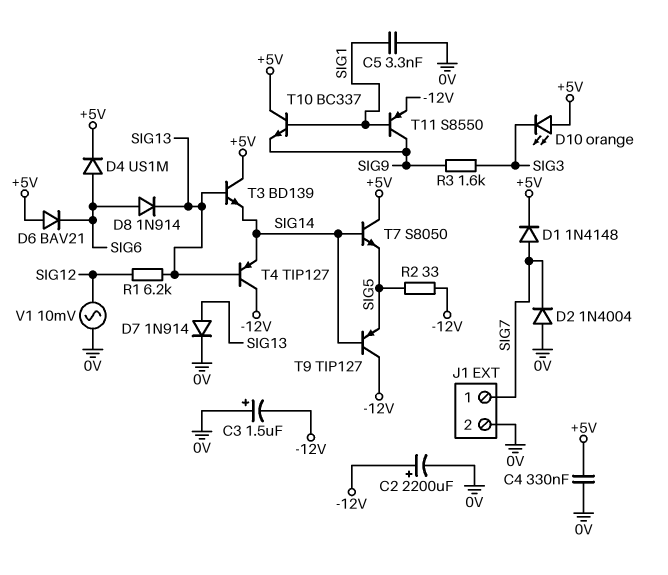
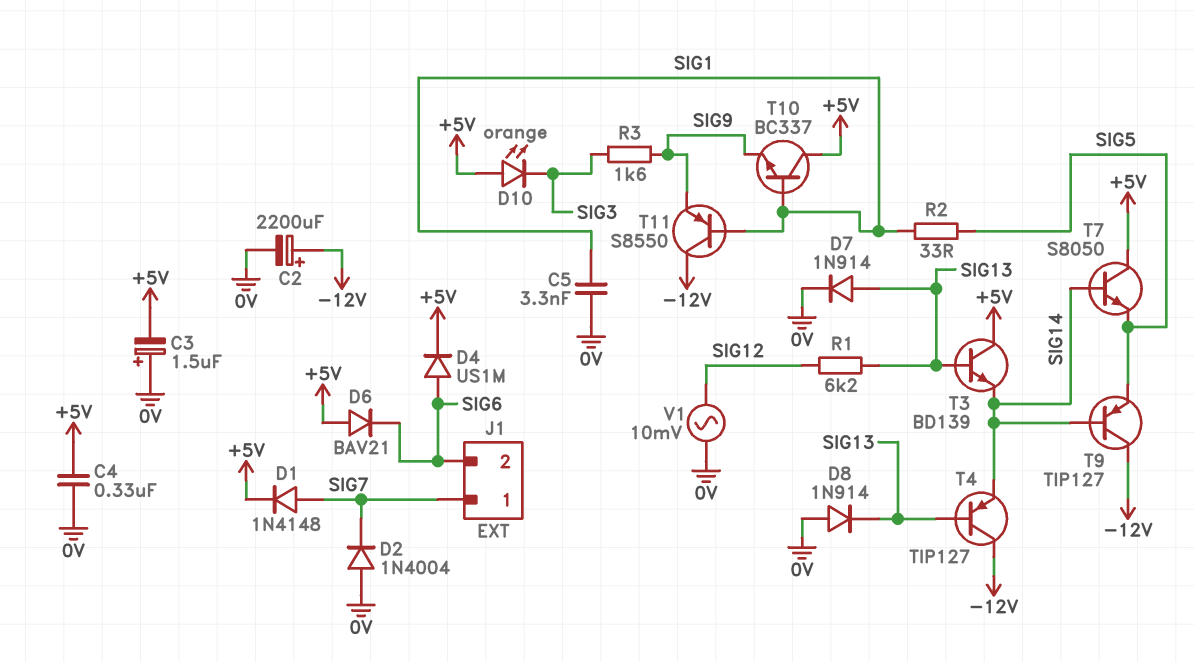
C3: 1.5uF (plus 0V, minus -12V) -> 1.5uF (plus 0V, minus +5V)
D8: diode 1N914 (A SIG6, K SIG13) -> diode 1N914 (A 0V, K SIG13)
J1 pin 2: 0V -> SIG6
R2: 33 (-12V, SIG5) -> 33 (SIG1, SIG5)
T11: PNP S8550 (B SIG1, C SIG9, E -12V) -> PNP S8550 (B SIG1, C -12V, E SIG9)

